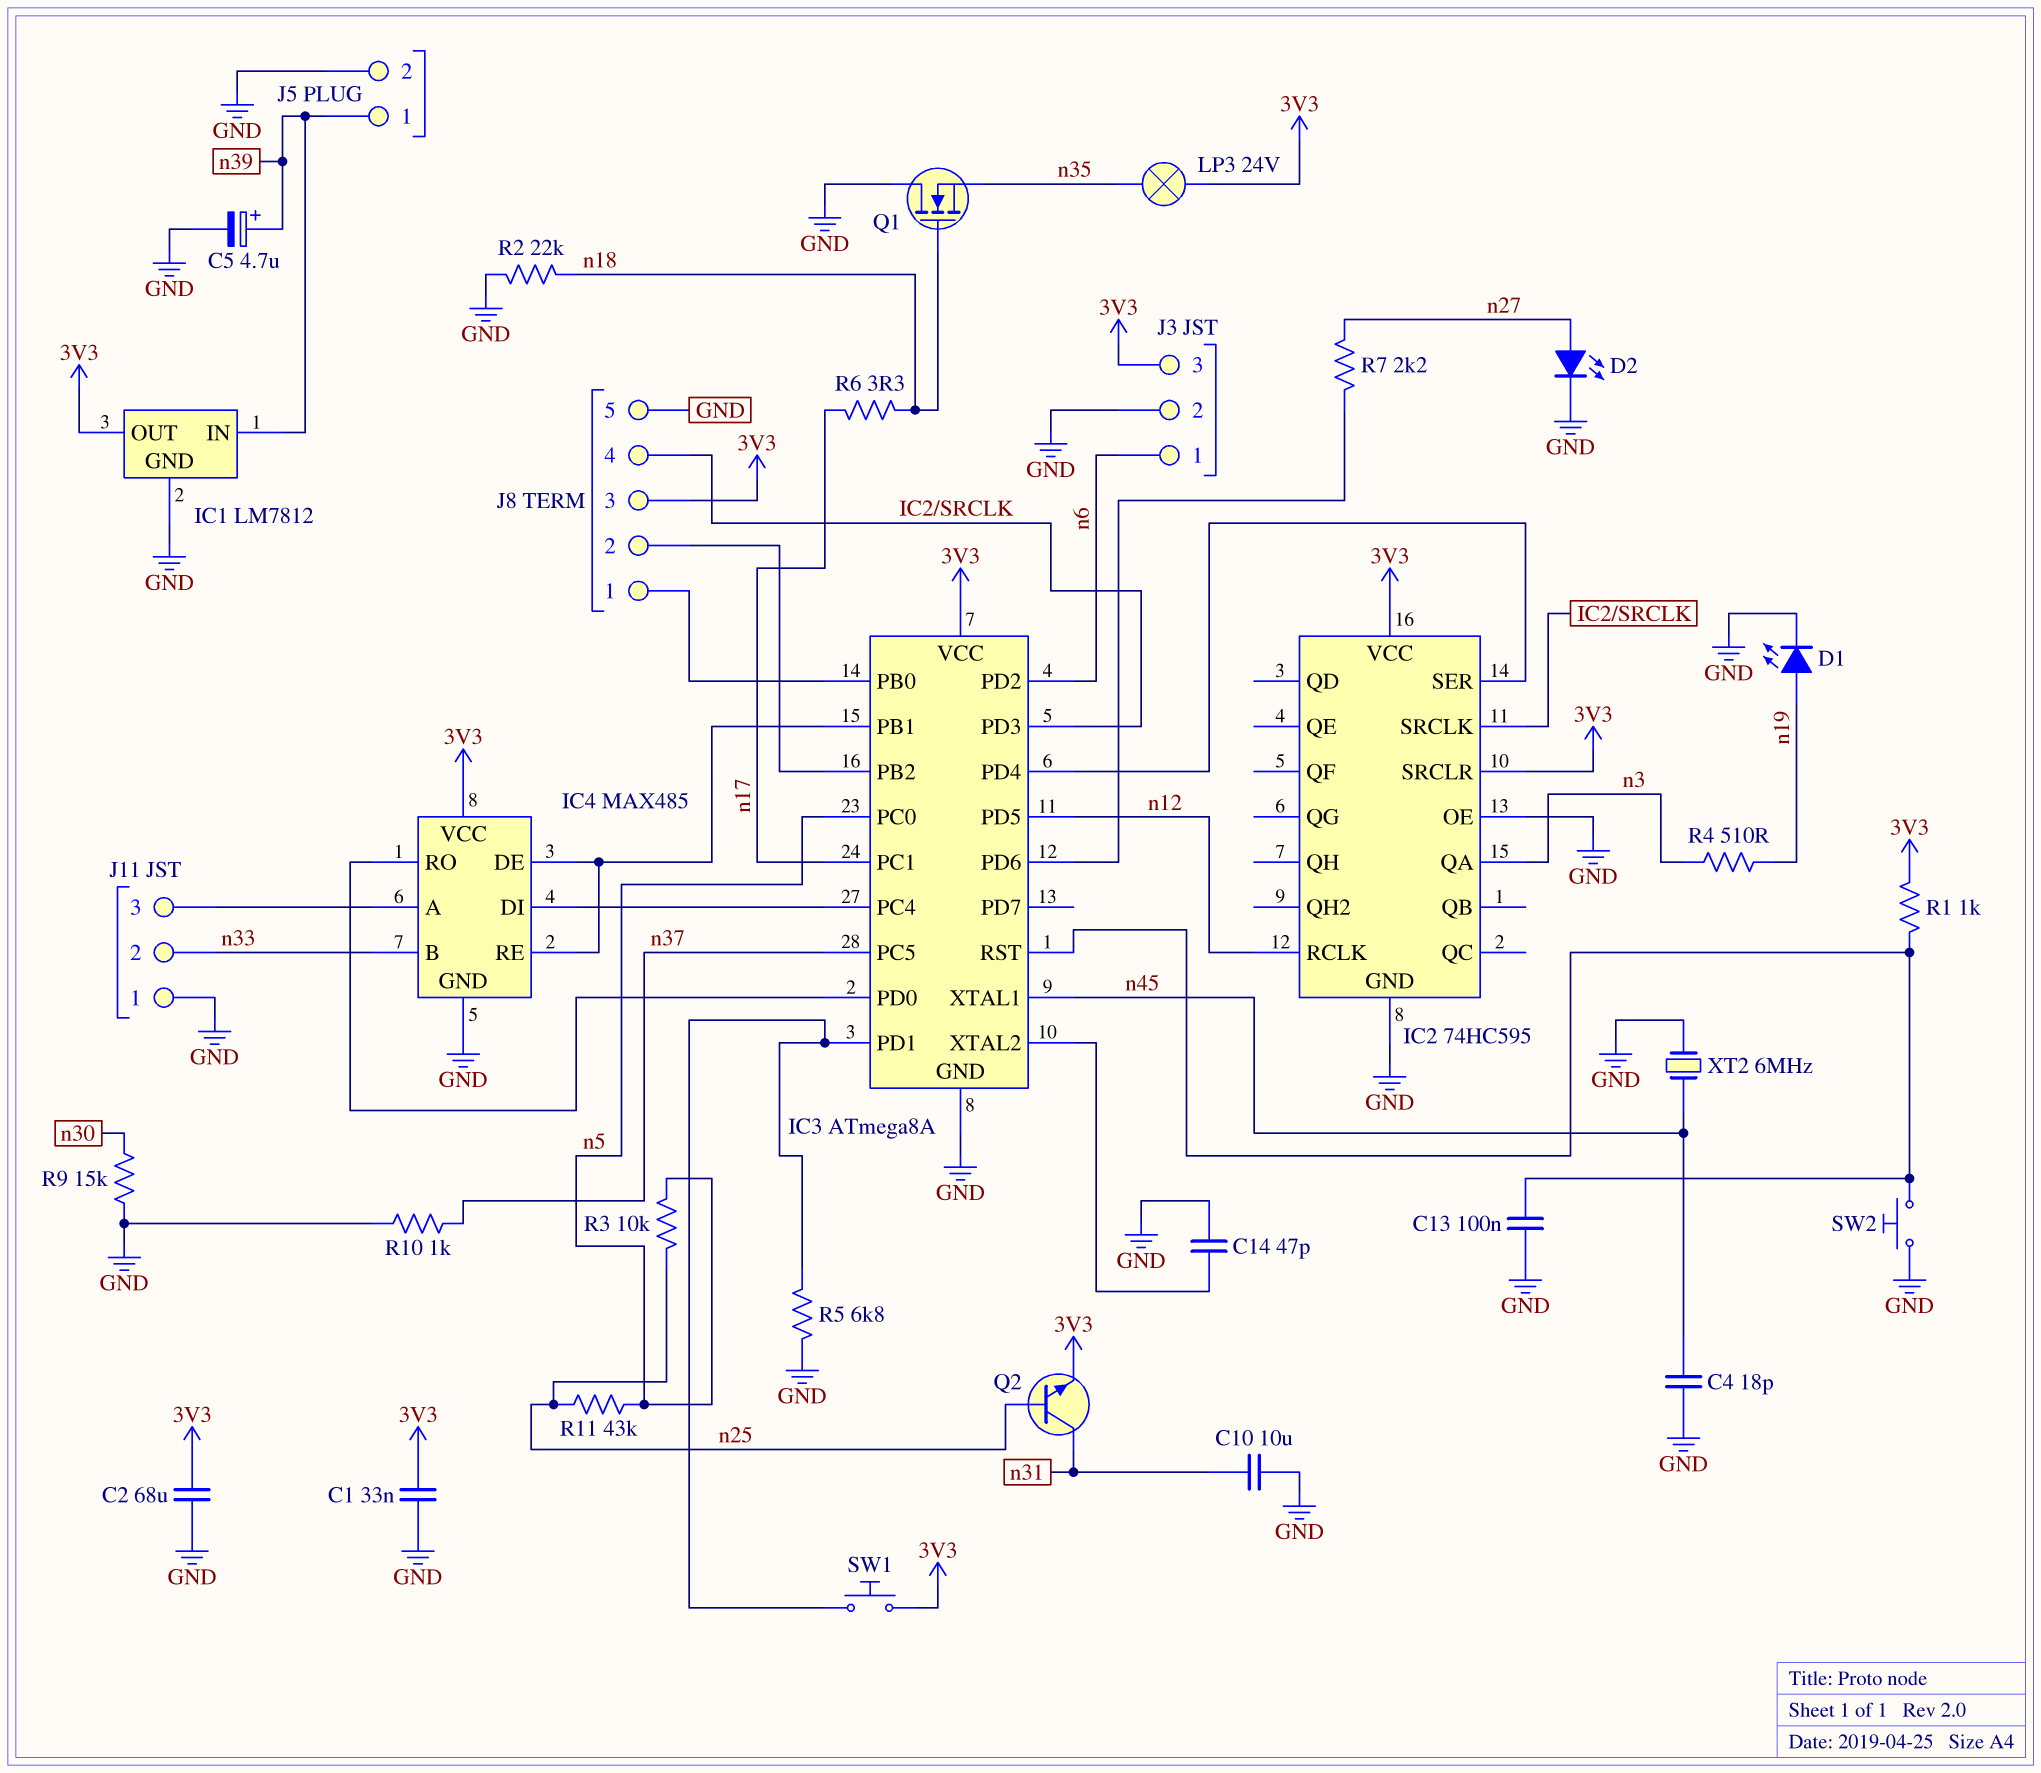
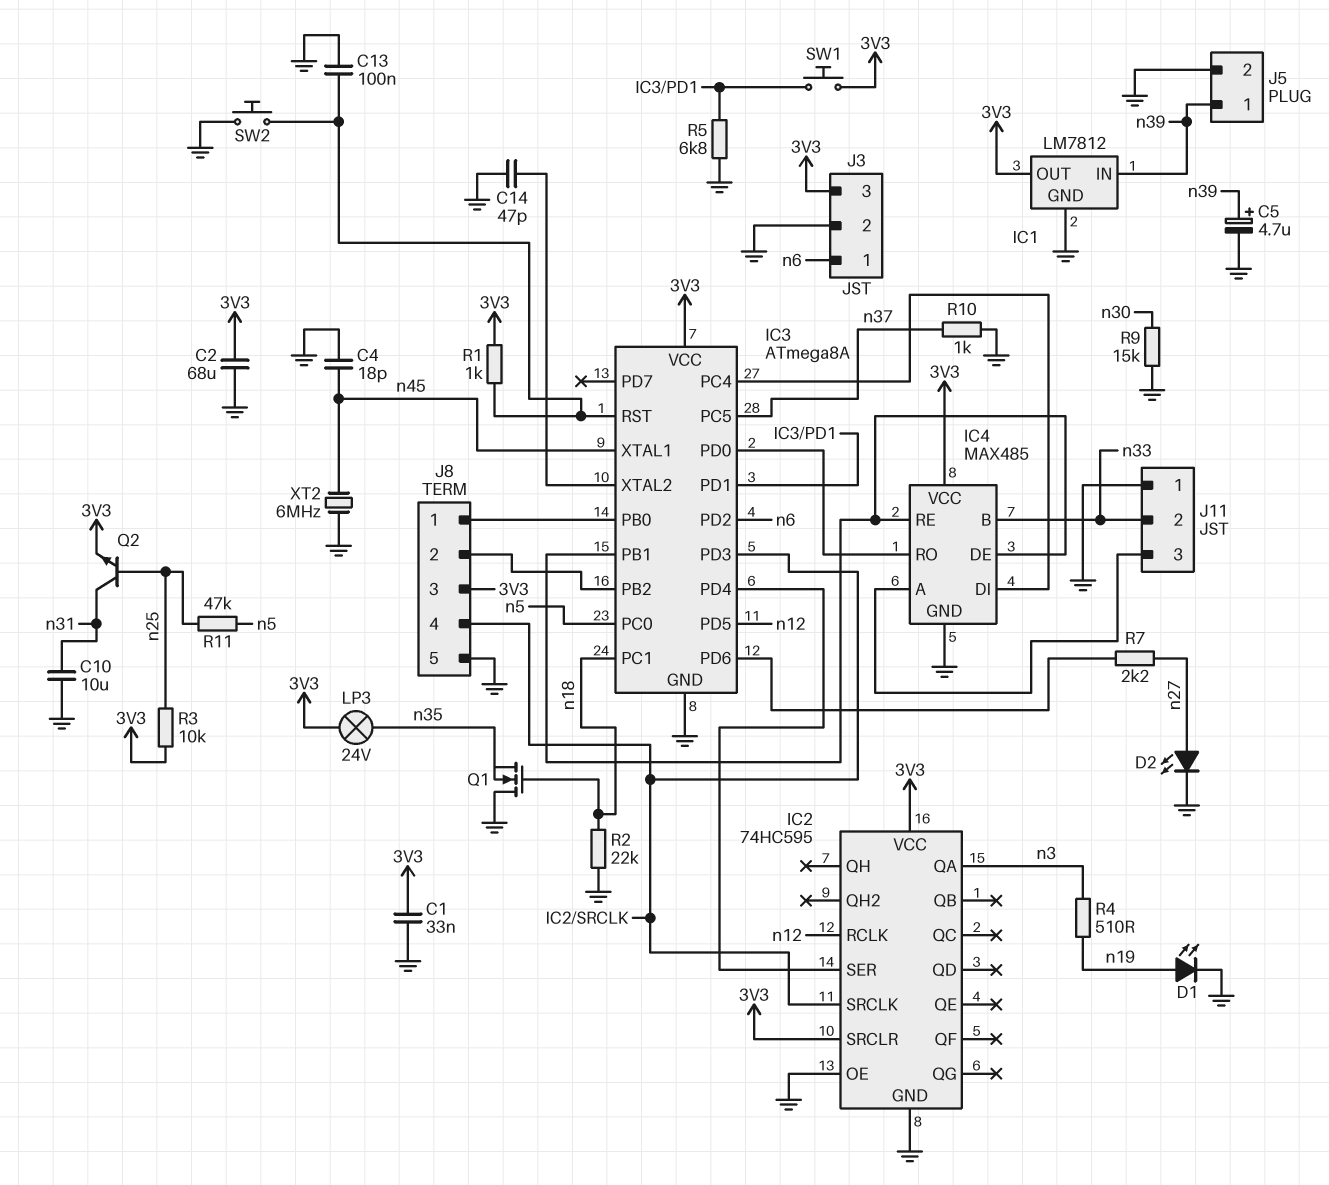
IC3 pin PC1: n17 -> n18
R3: 10k (n5, n25) -> 10k (3V3, n25)
R6: 3.3 (n17, n18) -> none
R11: 43k (n5, n25) -> 47k (n5, n25)

